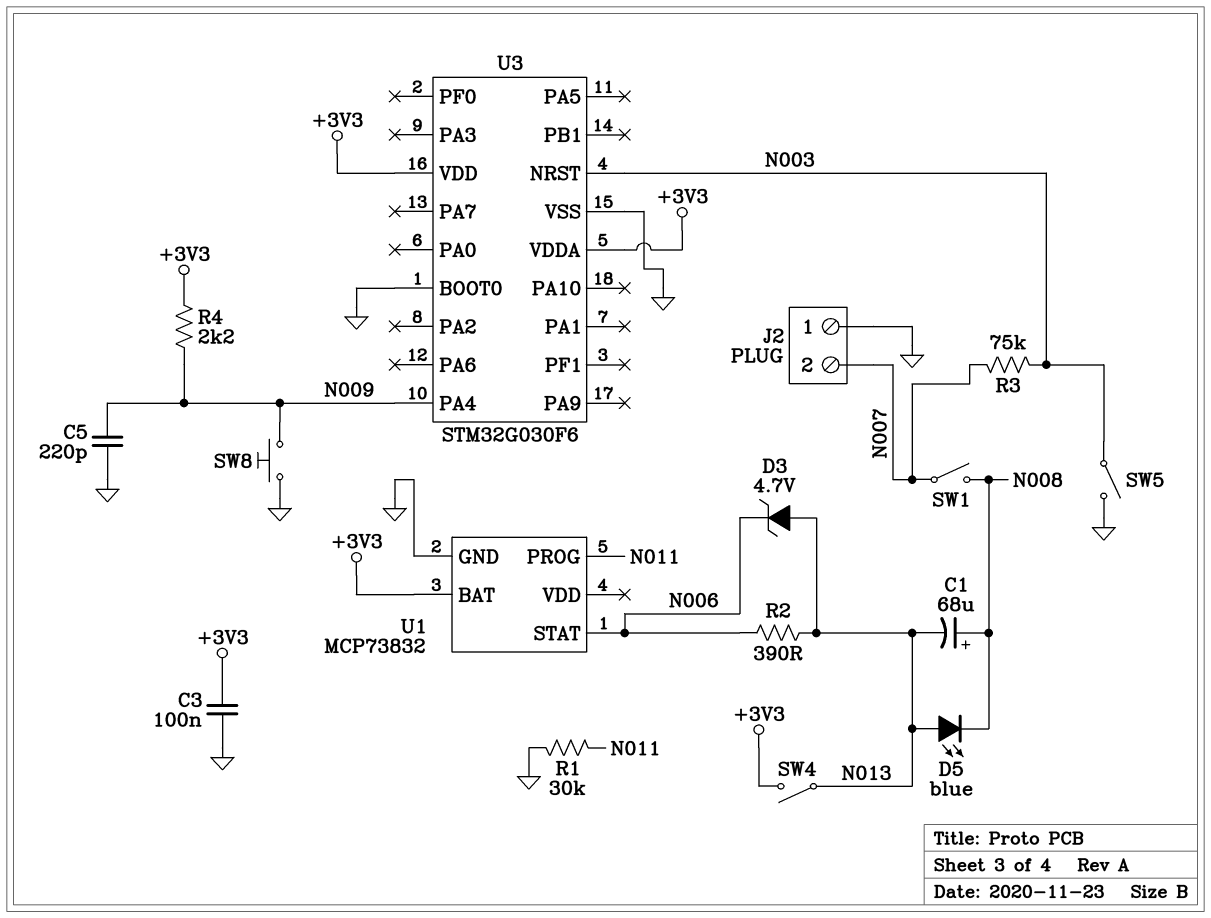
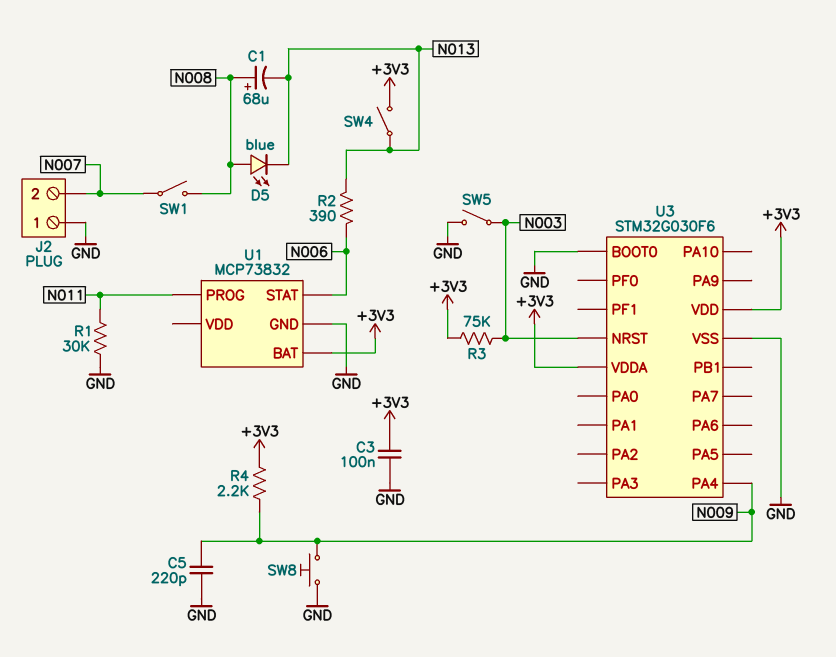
D3: zener 4.7V (A N013, K N006) -> none
D5: LED blue (A N013, K N008) -> LED blue (A N008, K N013)
R3: 75k (N003, N007) -> 75k (+3V3, N003)

